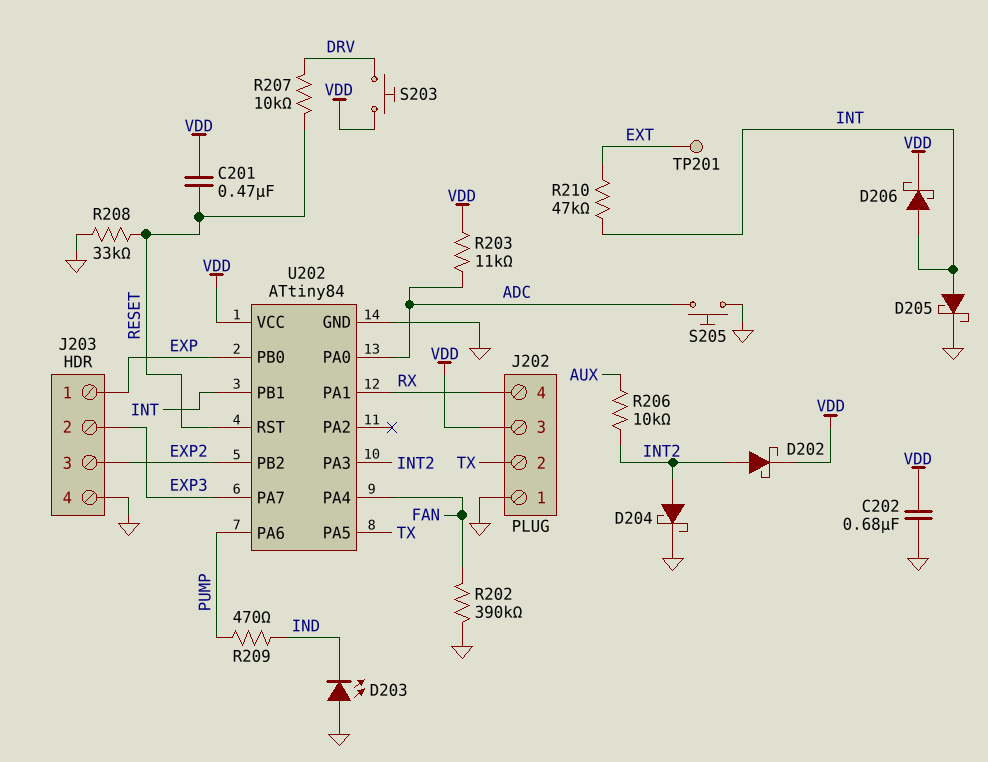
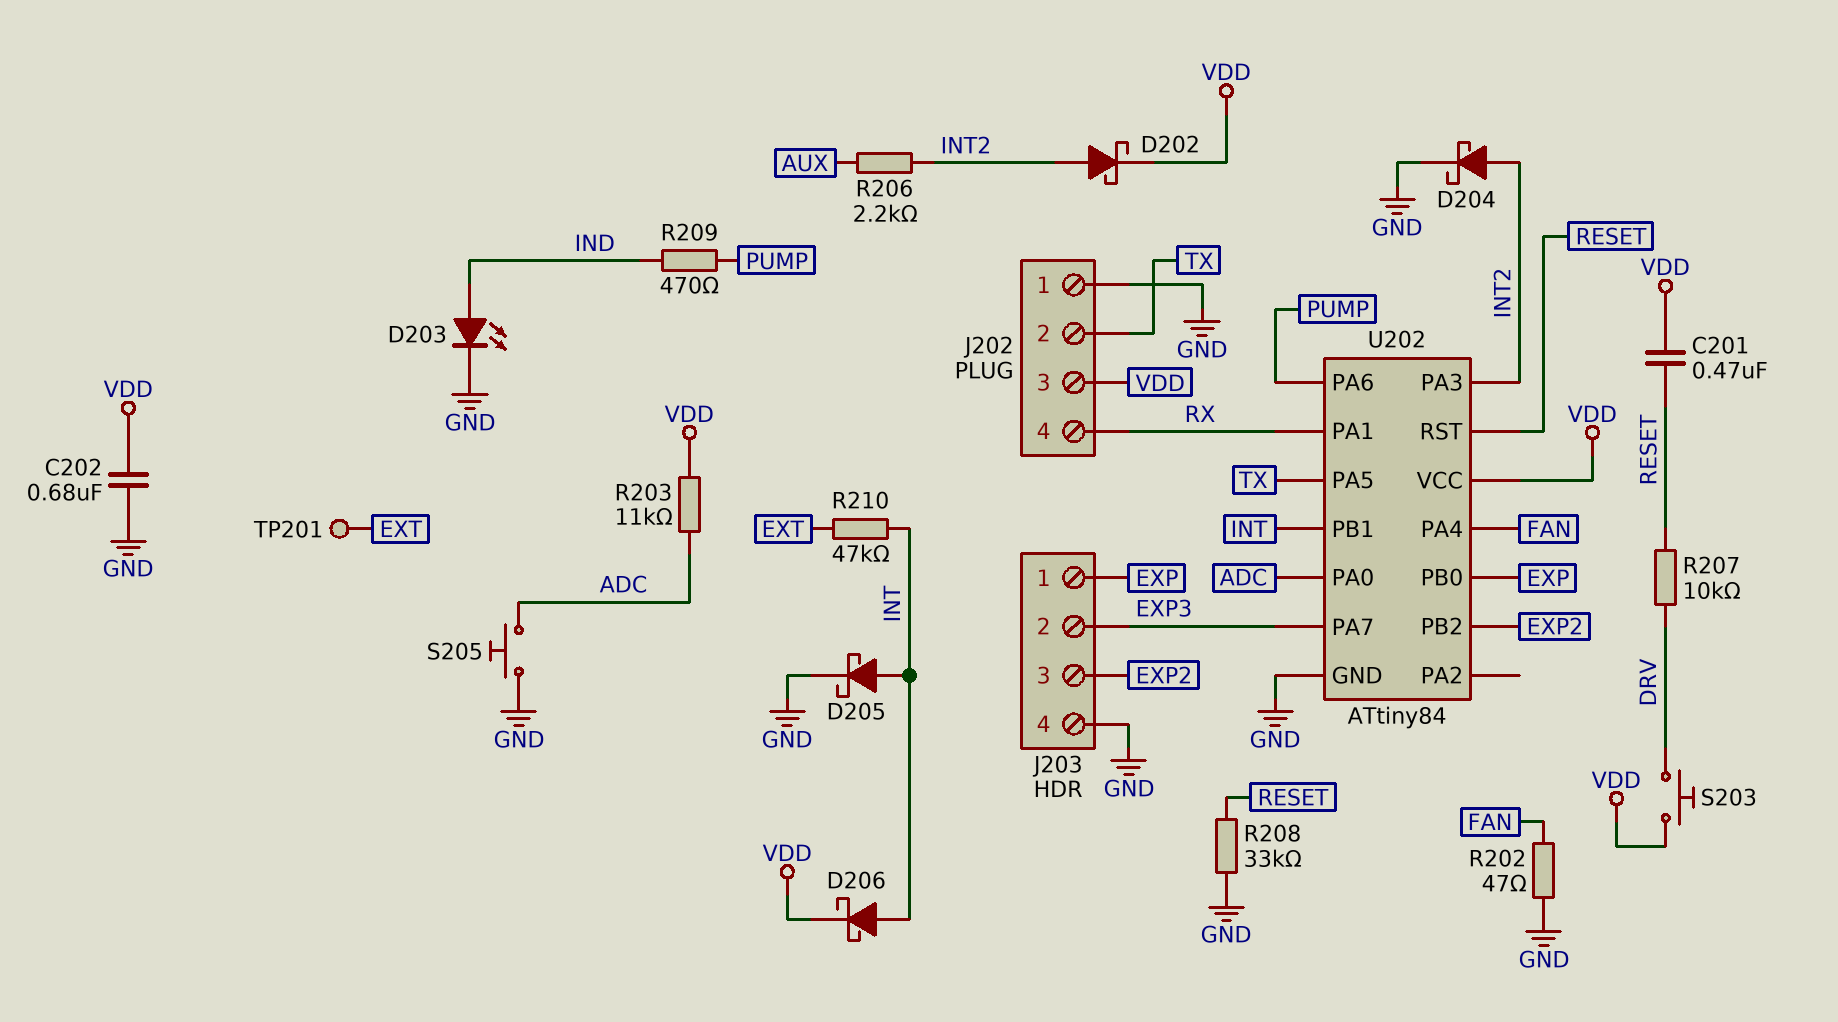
D203: LED (A GND, K IND) -> LED (A IND, K GND)
R202: 390k (FAN, GND) -> 47 (FAN, GND)
R206: 10k (AUX, INT2) -> 2.2k (AUX, INT2)

